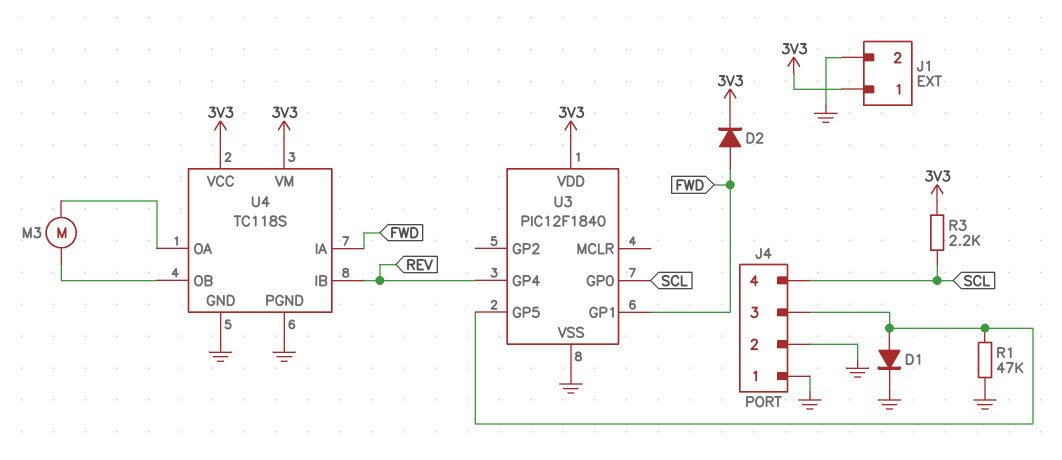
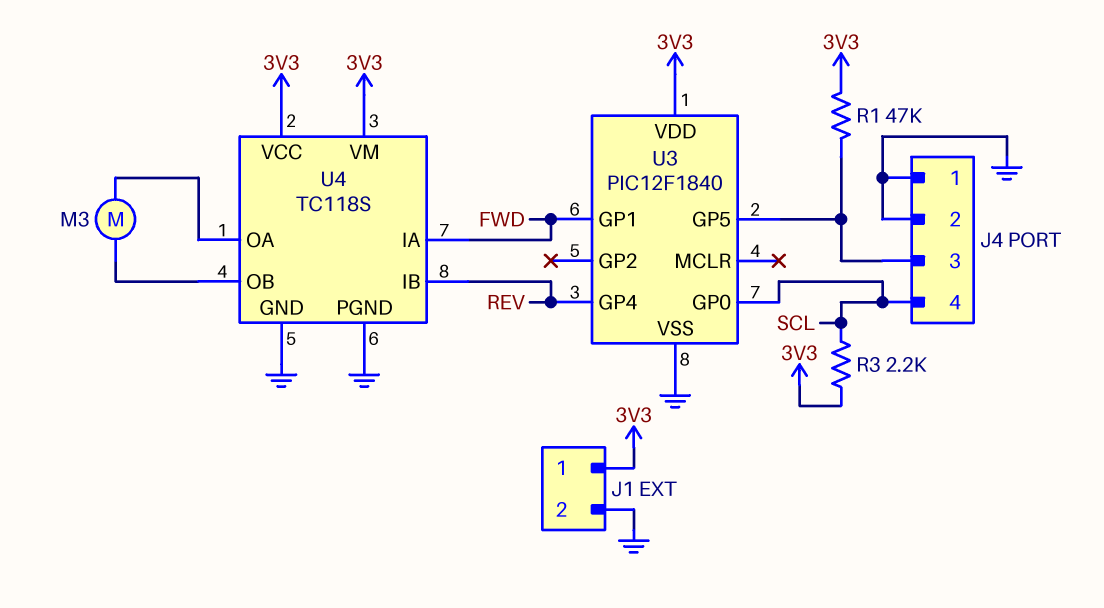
D1: diode (A J4/3, K GND) -> none
D2: diode (A FWD, K 3V3) -> none
R1: 47k (GND, J4/3) -> 47k (3V3, J4/3)

